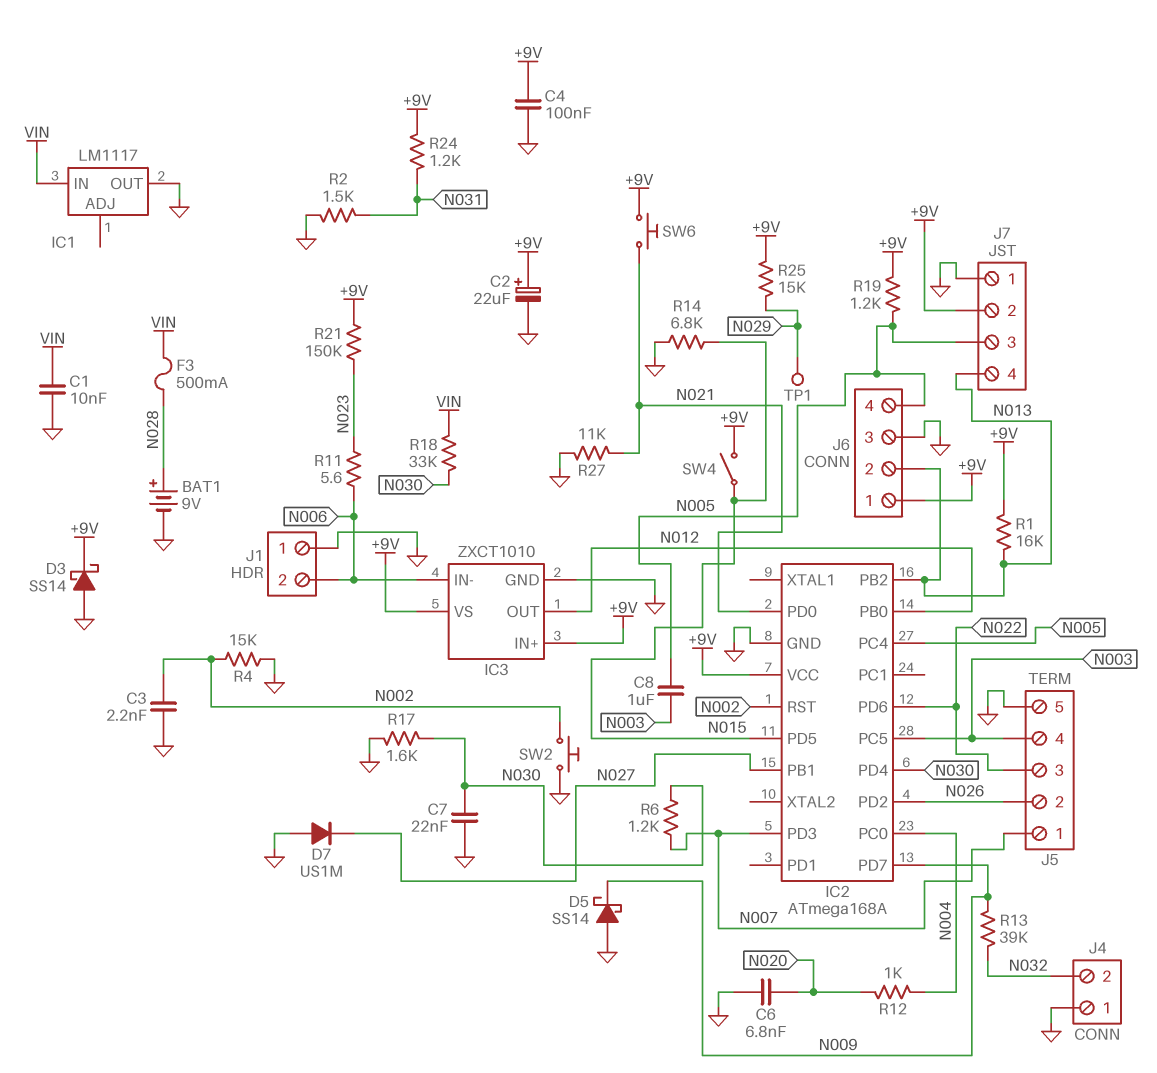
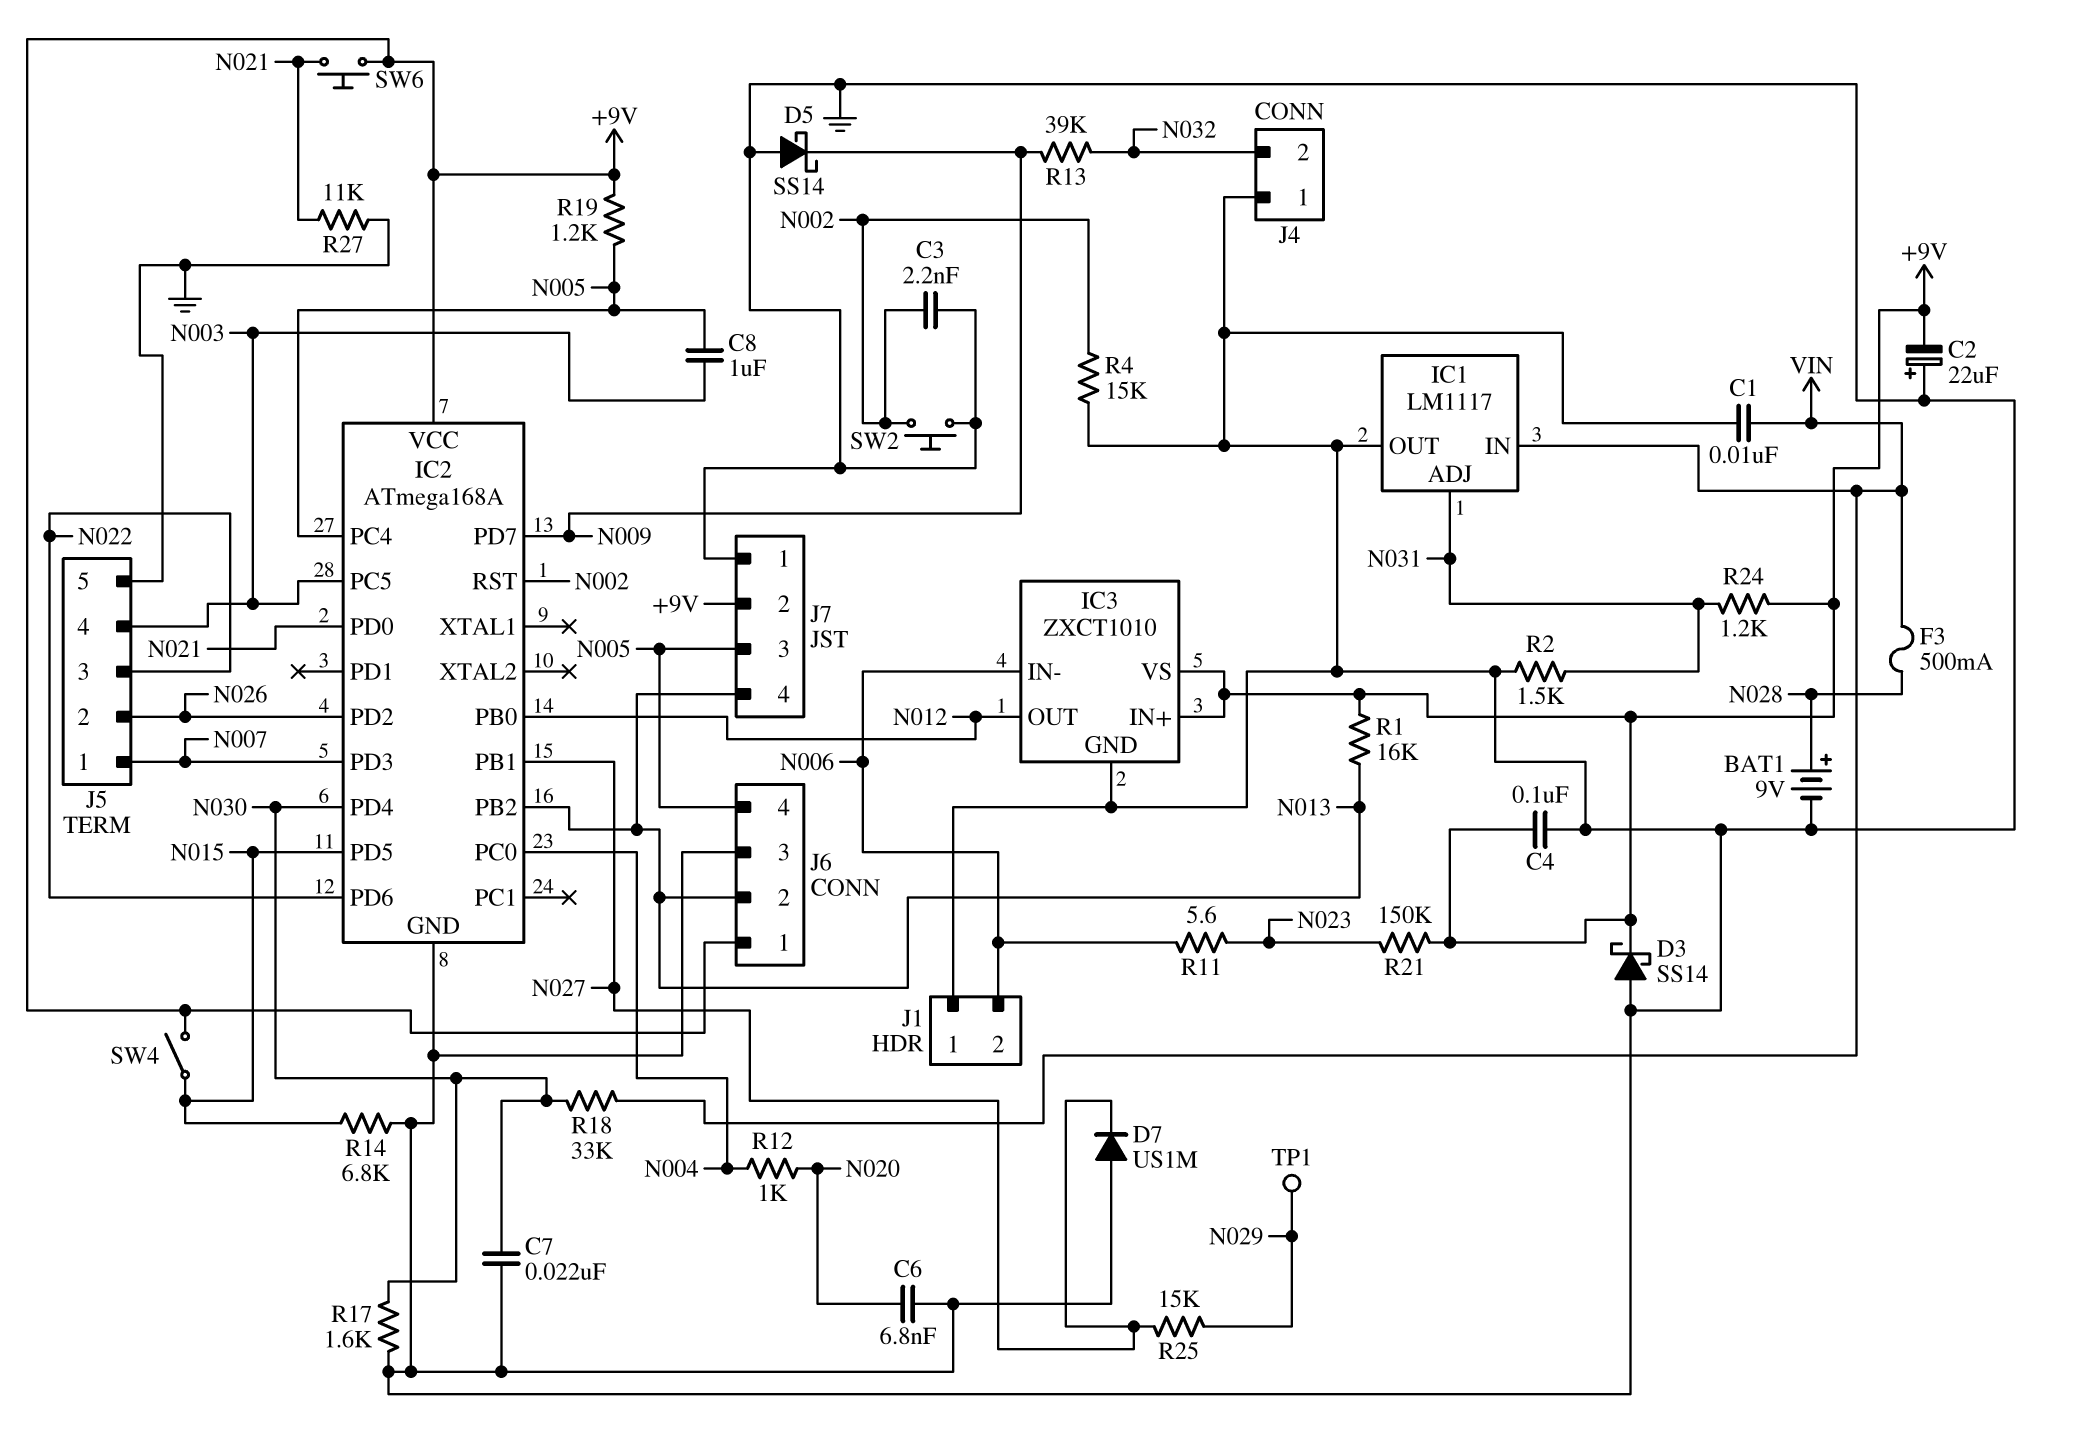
C2: 22uF (plus +9V, minus GND) -> 22uF (plus GND, minus +9V)
IC1 pin ADJ: none -> N031
R6: 1.2k (N007, N030) -> none
R25: 15k (+9V, N029) -> 15k (N027, N029)

